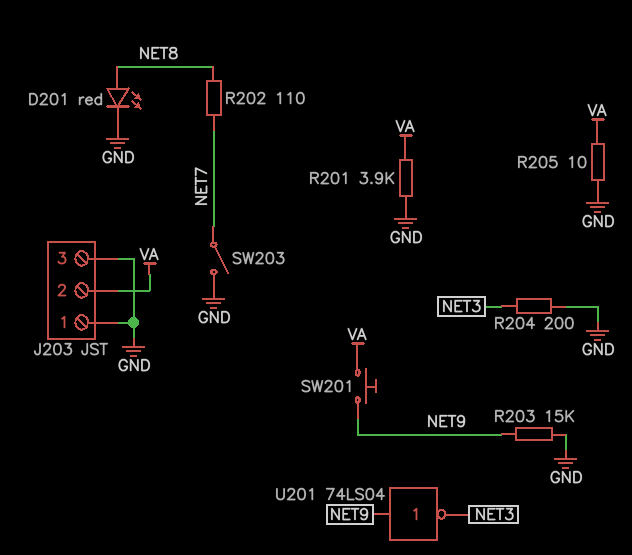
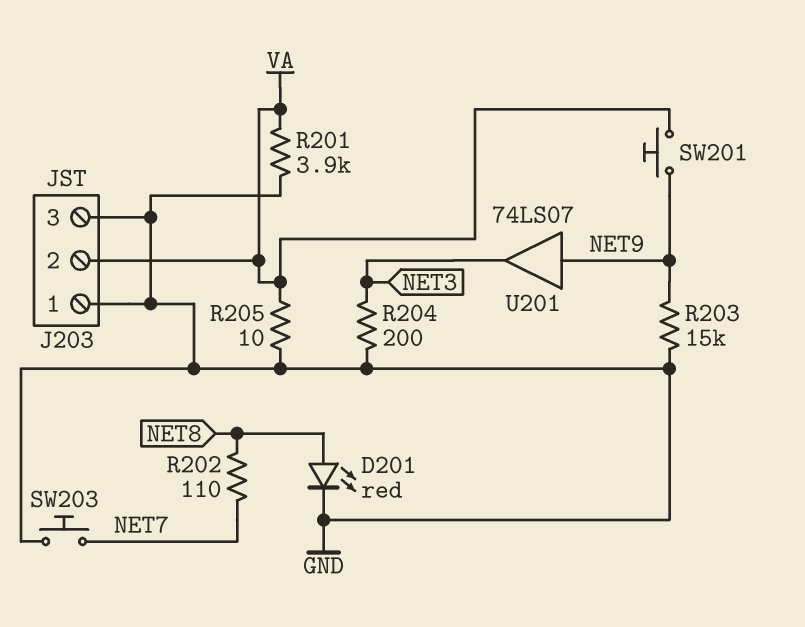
SW203: switch (GND, NET7) -> button (GND, NET7)
U201: NOT 74LS04 (in NET9, out NET3) -> buffer 74LS07 (in NET9, out NET3)

